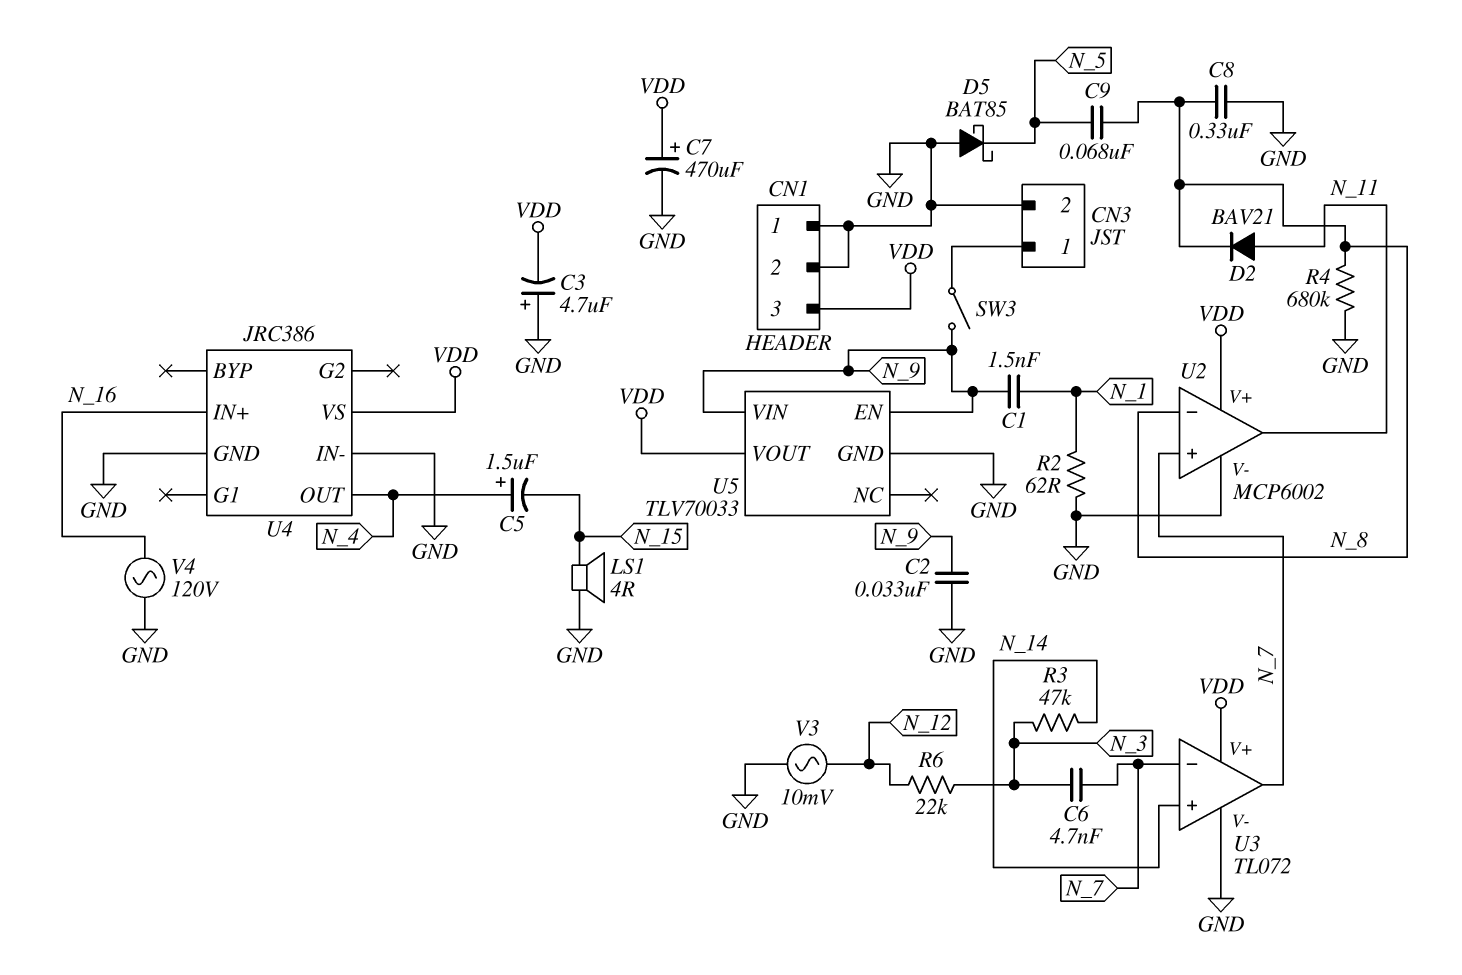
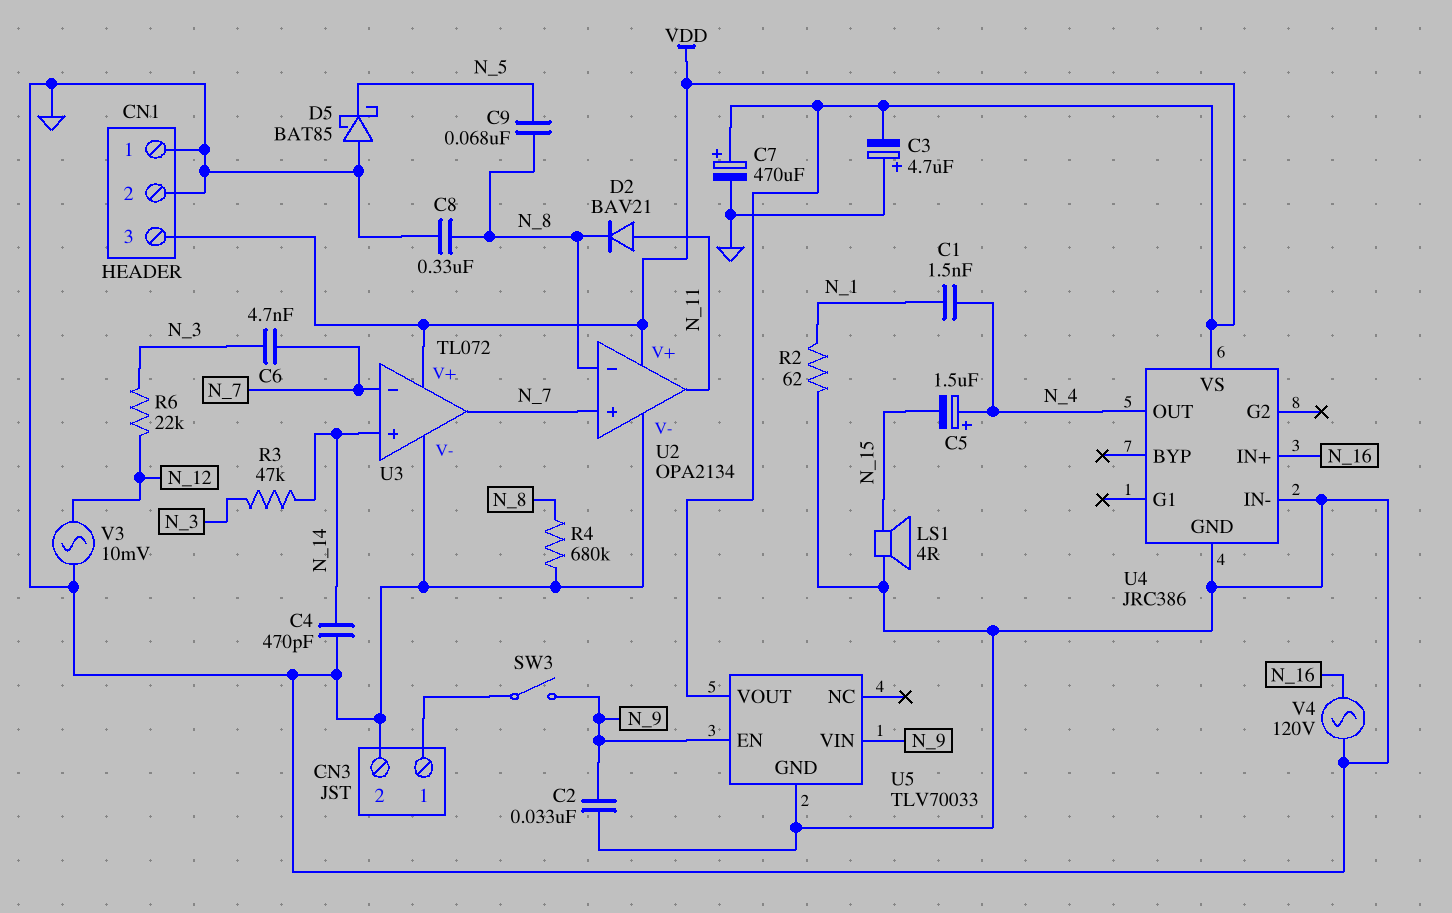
C1: 1.5nF (N_1, N_9) -> 1.5nF (N_1, N_4)
C4: none -> 470pF (GND, N_14)
U2: MCP6002 -> OPA2134

